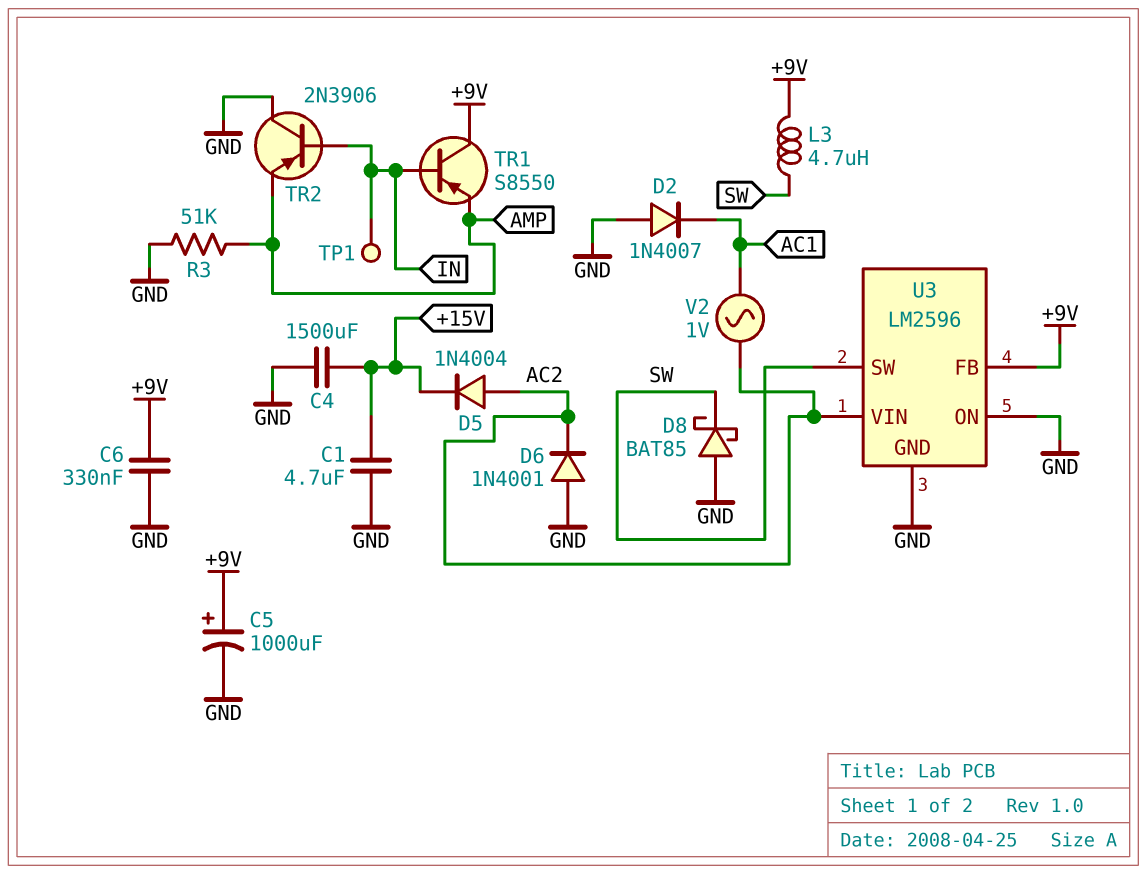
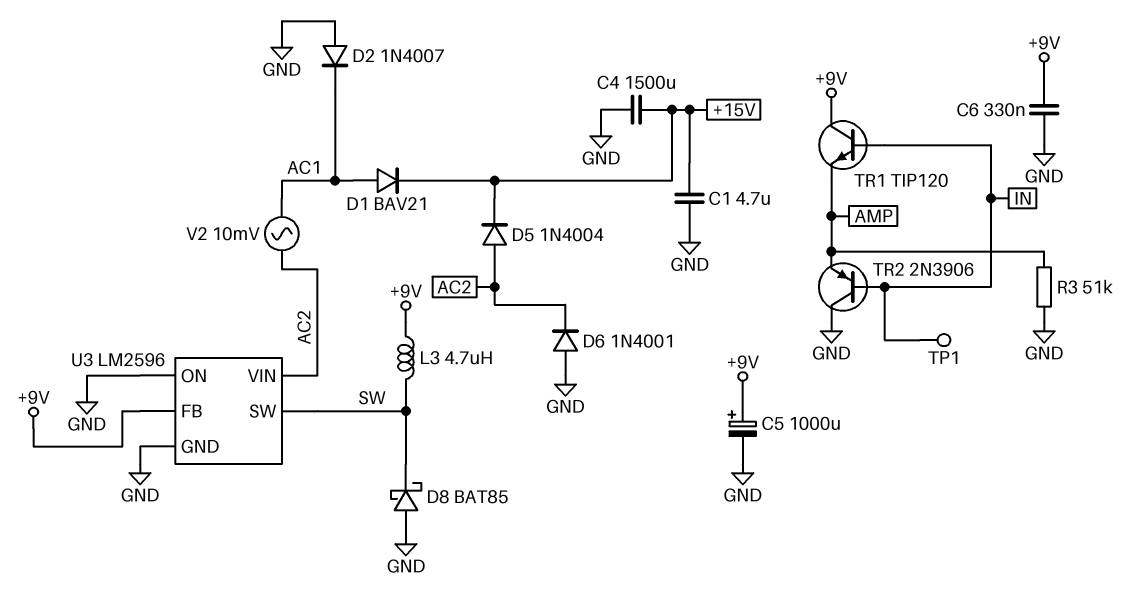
D1: none -> diode BAV21 (A AC1, K +15V)
TR1: PNP S8550 (B IN, C +9V, E AMP) -> NPN TIP120 (B IN, C +9V, E AMP)
V2: AC 1V (AC1, AC2) -> AC 10mV (AC1, AC2)

